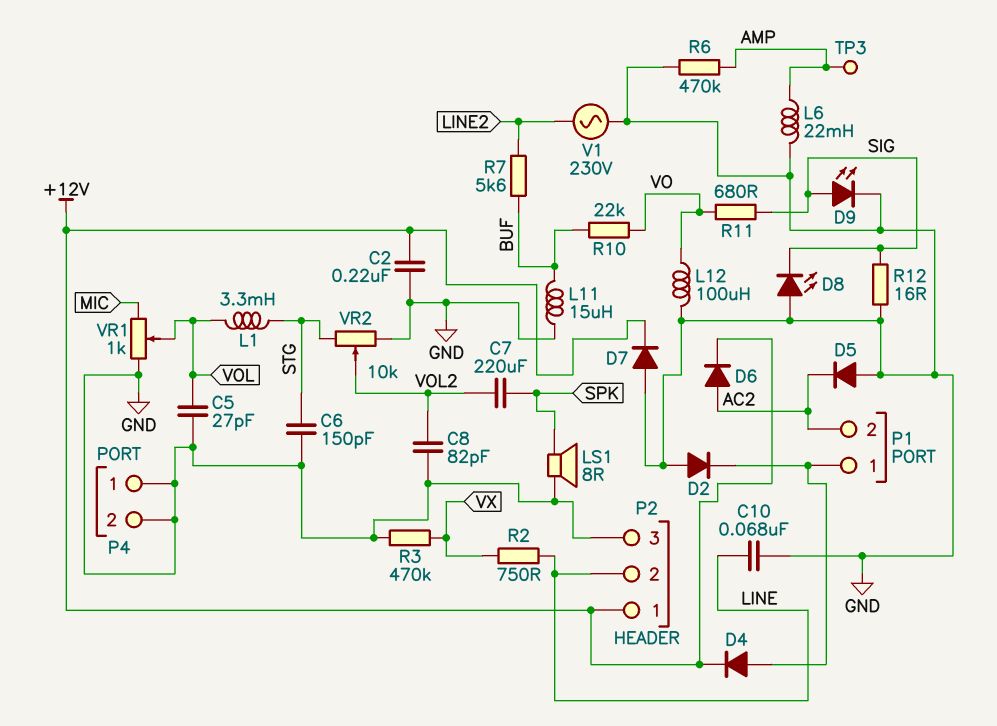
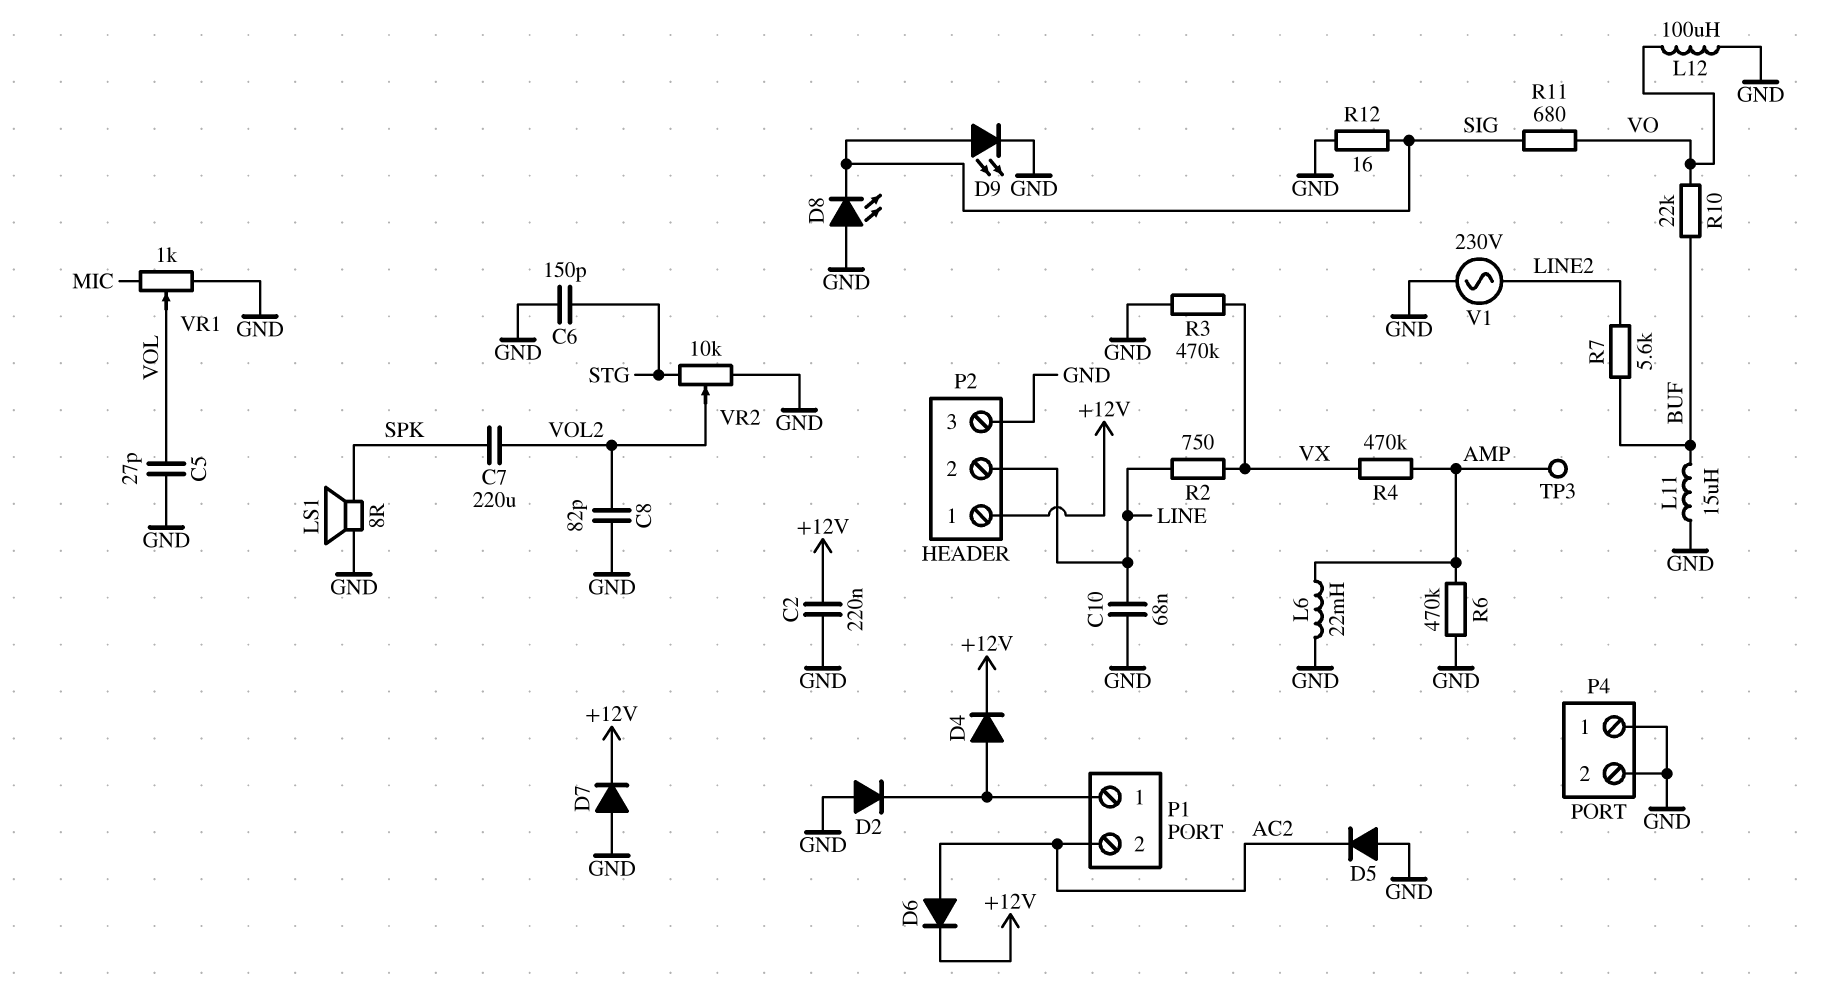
L1: 3.3mH (STG, VOL) -> none
R4: none -> 470k (AMP, VX)

